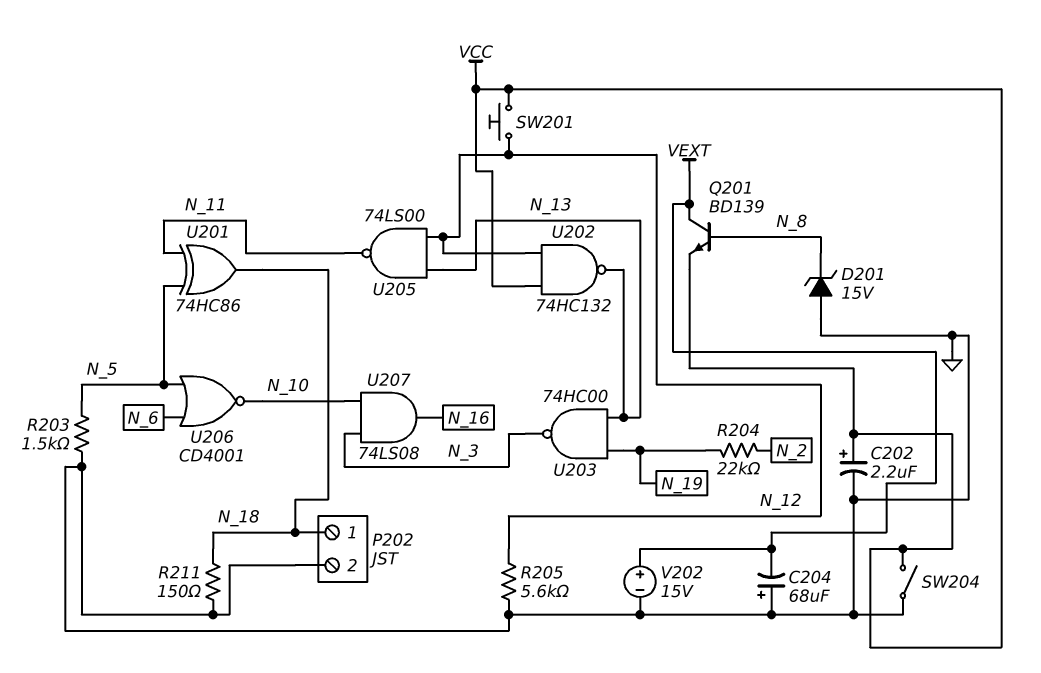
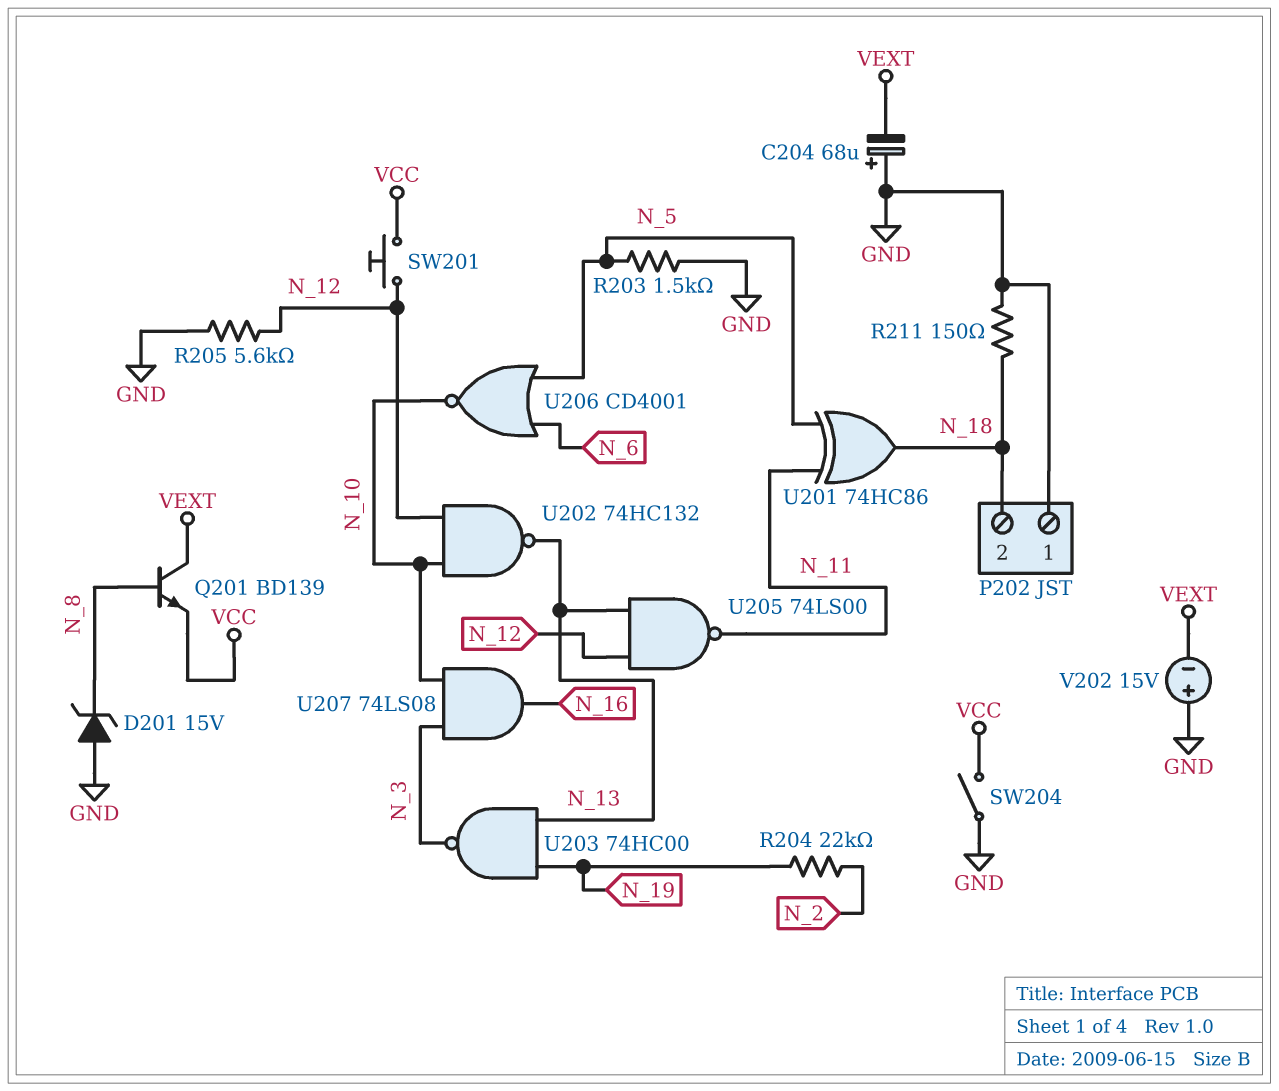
C202: 2.2uF (plus VCC, minus GND) -> none
P202 pin 1: N_18 -> GND
P202 pin 2: GND -> N_18
U202: NAND 74HC132 (in N_12, in VCC, out N_13) -> NAND 74HC132 (in N_10, in N_12, out N_13)
V202: 15V (plus VEXT, minus GND) -> 15V (plus GND, minus VEXT)

